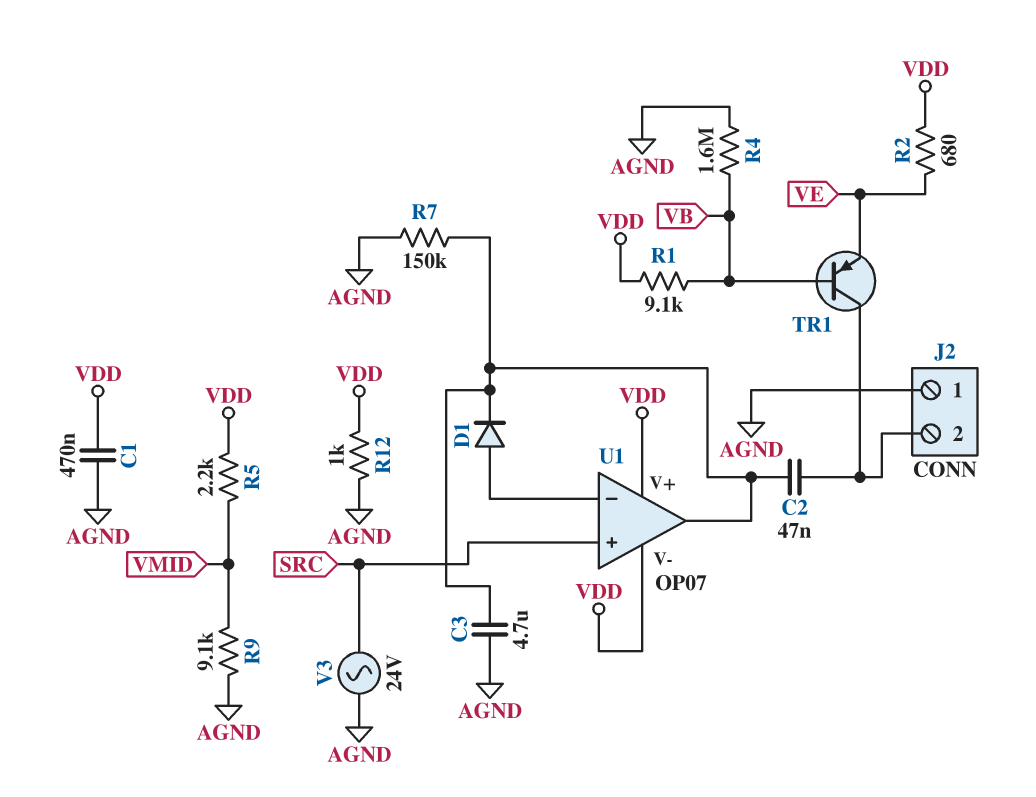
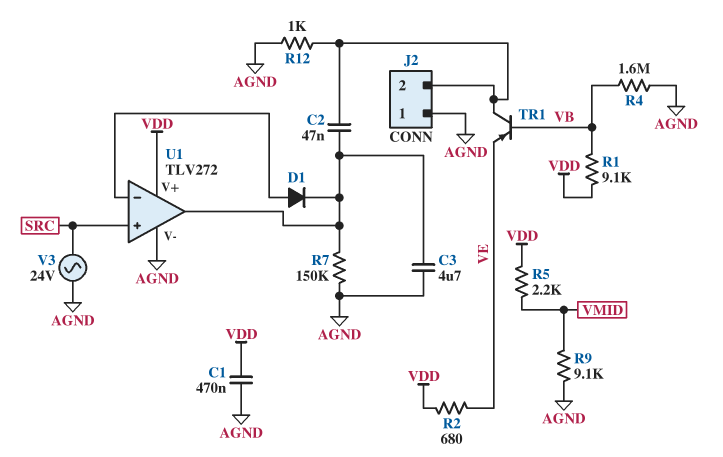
R12: 1k (AGND, VDD) -> 1k (AGND, J2/2)
U1: OP07 -> TLV272
U1 pin V-: VDD -> AGND

